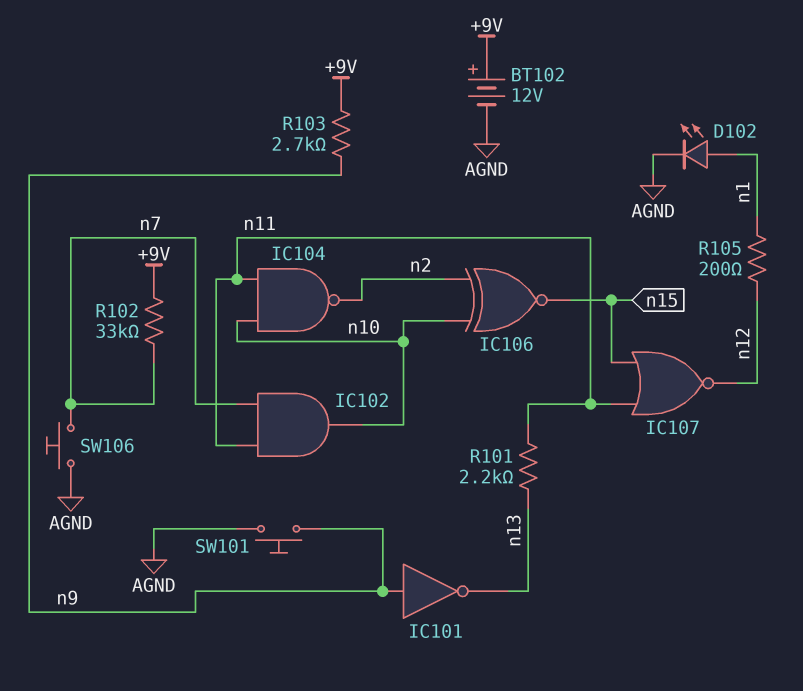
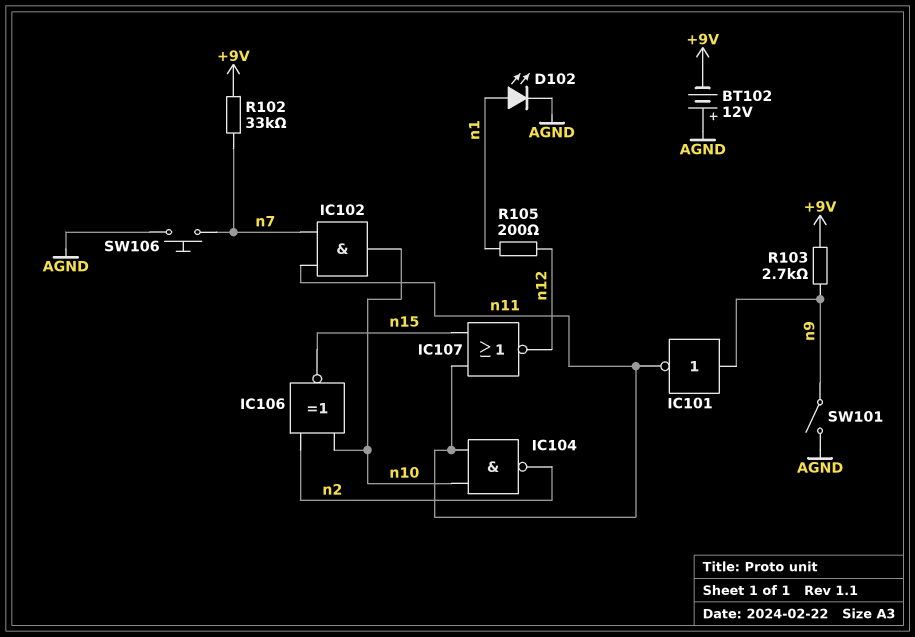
BT102: 12V (plus +9V, minus AGND) -> 12V (plus AGND, minus +9V)
IC101: NOT (in n9, out n13) -> NOT (in n9, out n11)
R101: 2.2k (n11, n13) -> none
SW101: button (AGND, n9) -> switch (AGND, n9)

